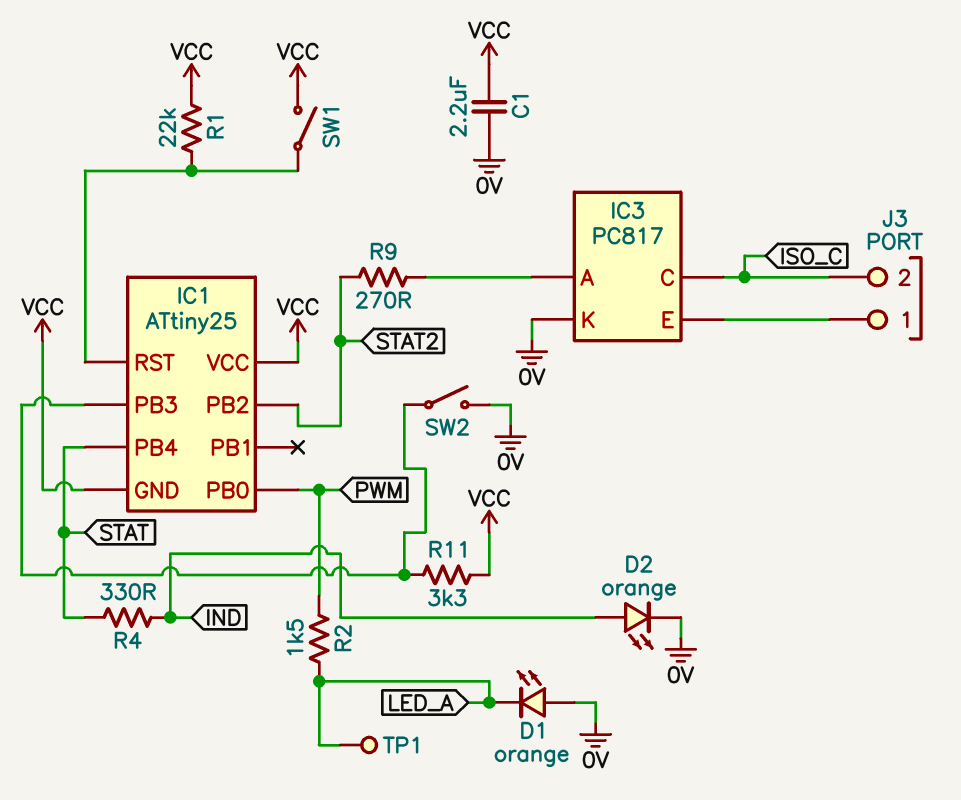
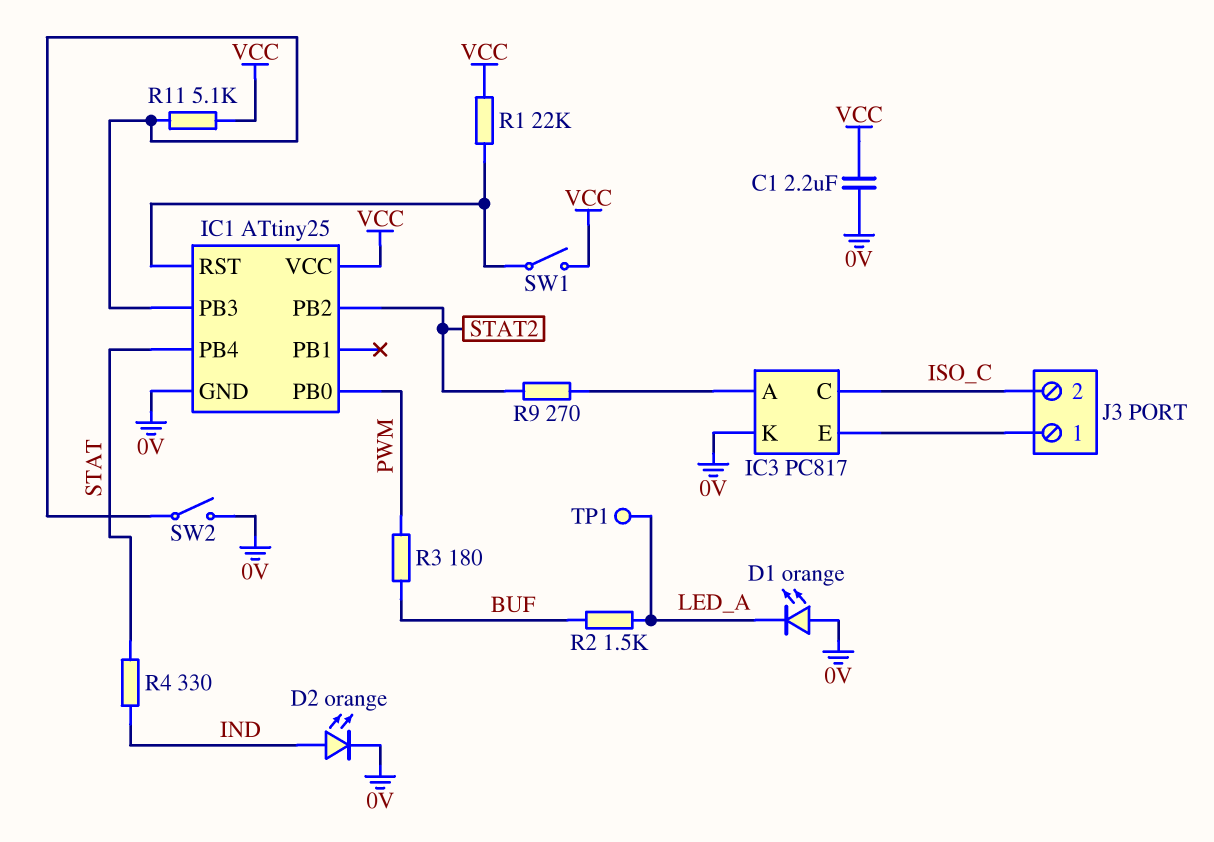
IC1 pin GND: VCC -> 0V
R2: 1.5k (LED_A, PWM) -> 1.5k (BUF, LED_A)
R3: none -> 180 (BUF, PWM)
R11: 3.3k (IC1/PB3, VCC) -> 5.1k (IC1/PB3, VCC)

